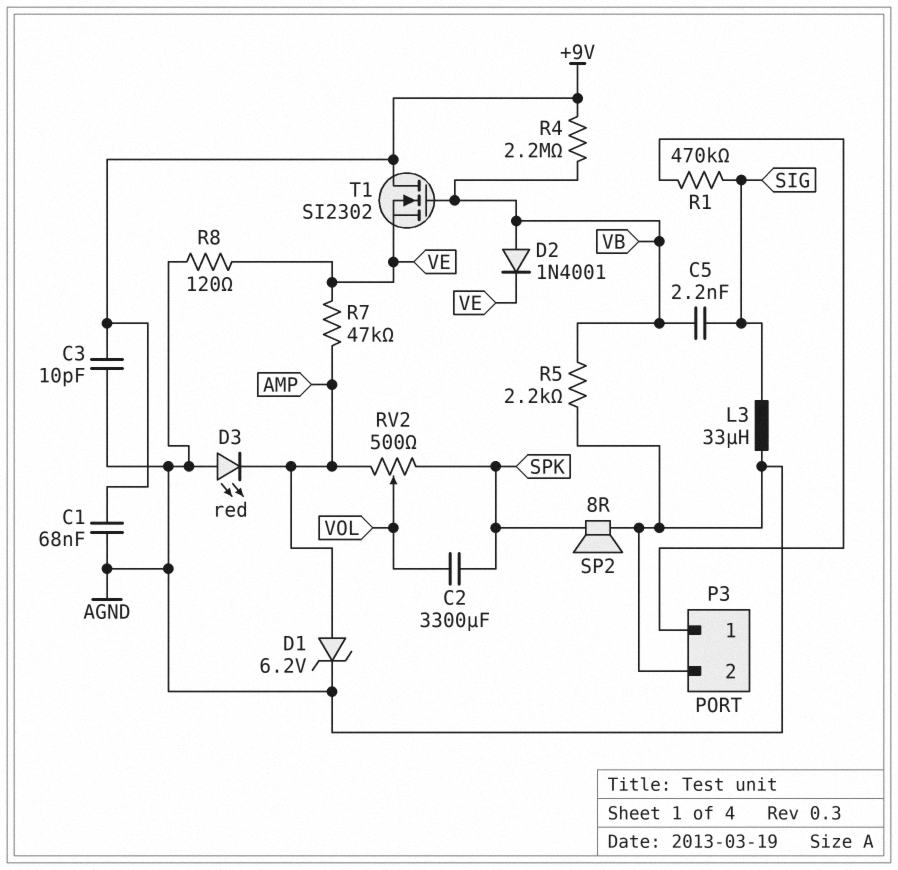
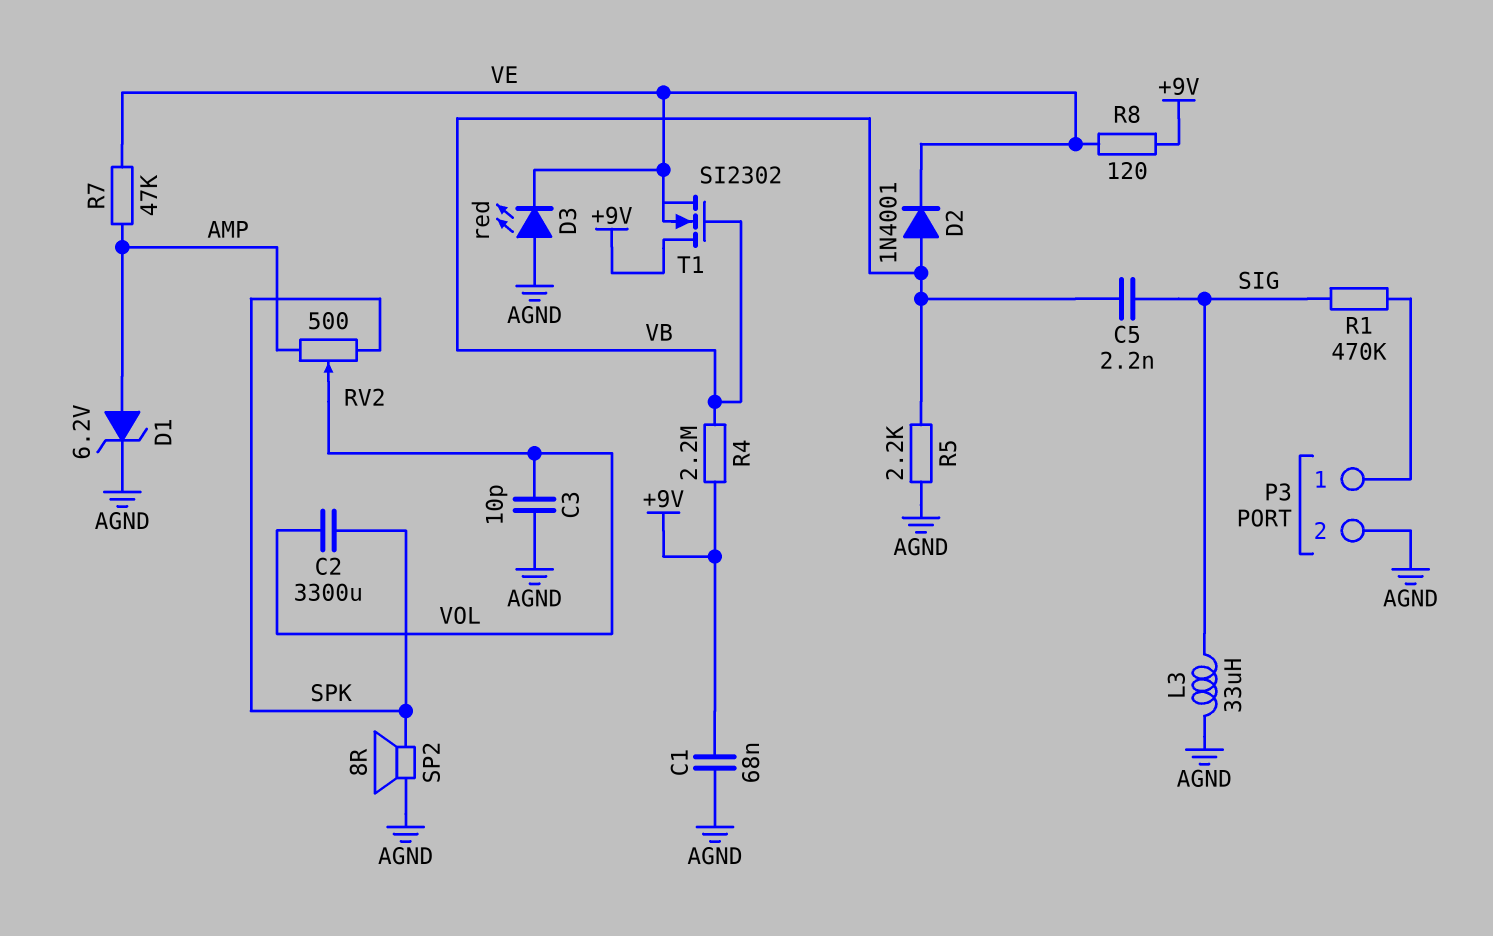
C3: 10pF (+9V, AGND) -> 10pF (AGND, VOL)
D3: LED red (A AGND, K AMP) -> LED red (A AGND, K VE)
R8: 120 (AGND, VE) -> 120 (+9V, VE)

